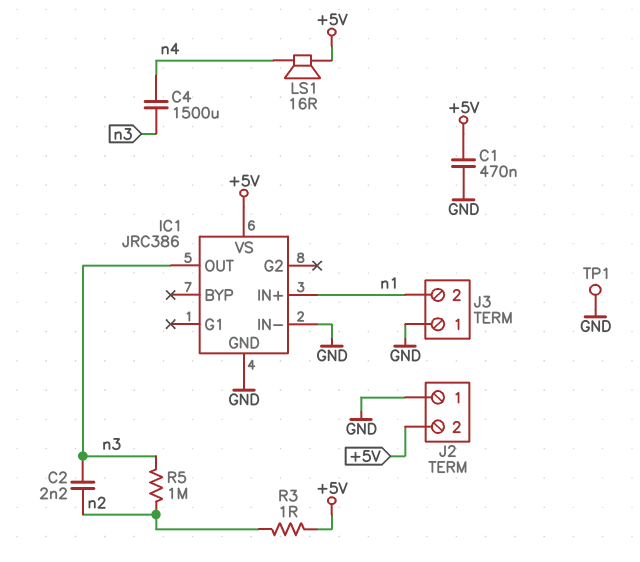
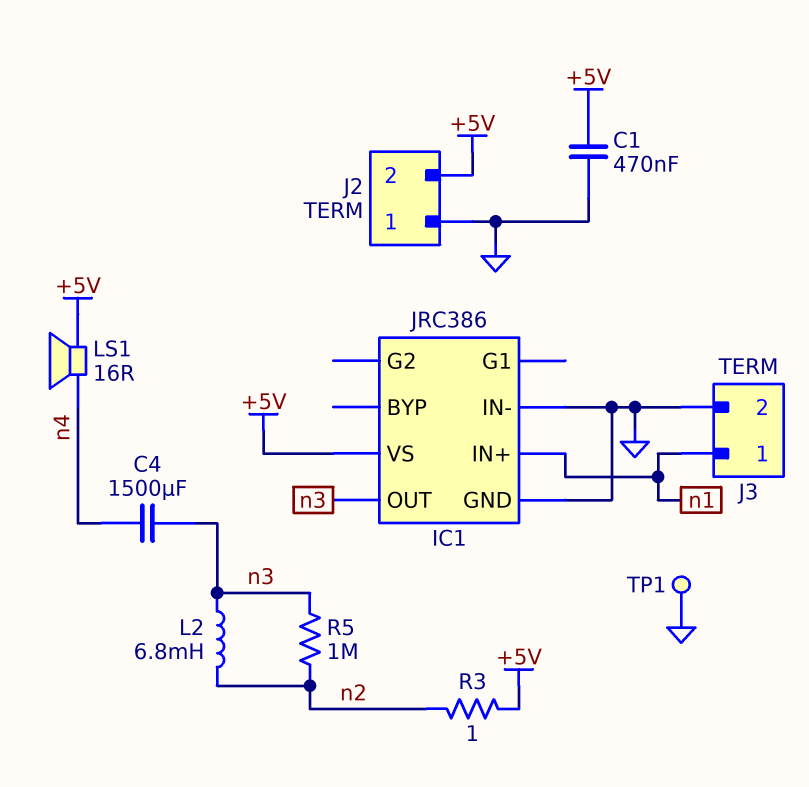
C2: 2.2nF (n2, n3) -> none
J3 pin 1: GND -> n1
J3 pin 2: n1 -> GND
L2: none -> 6.8mH (n2, n3)

